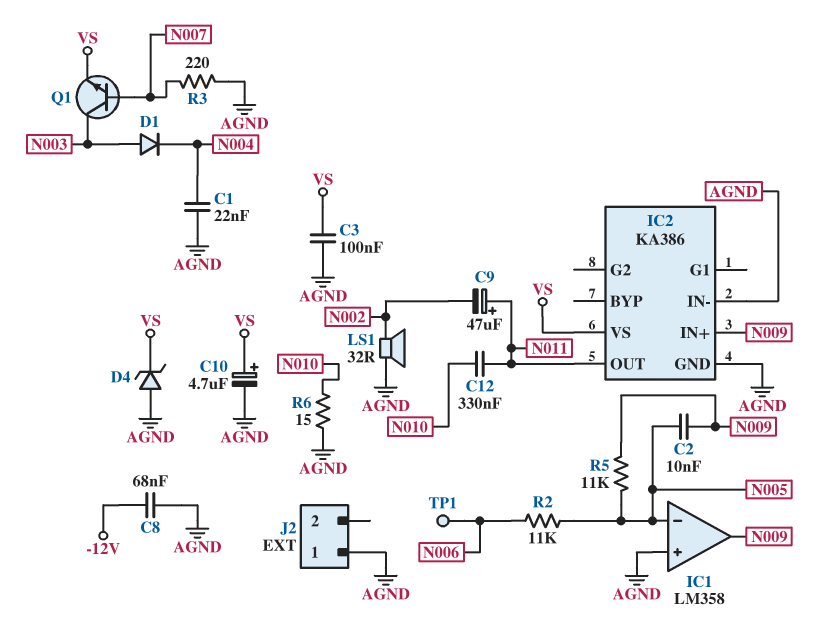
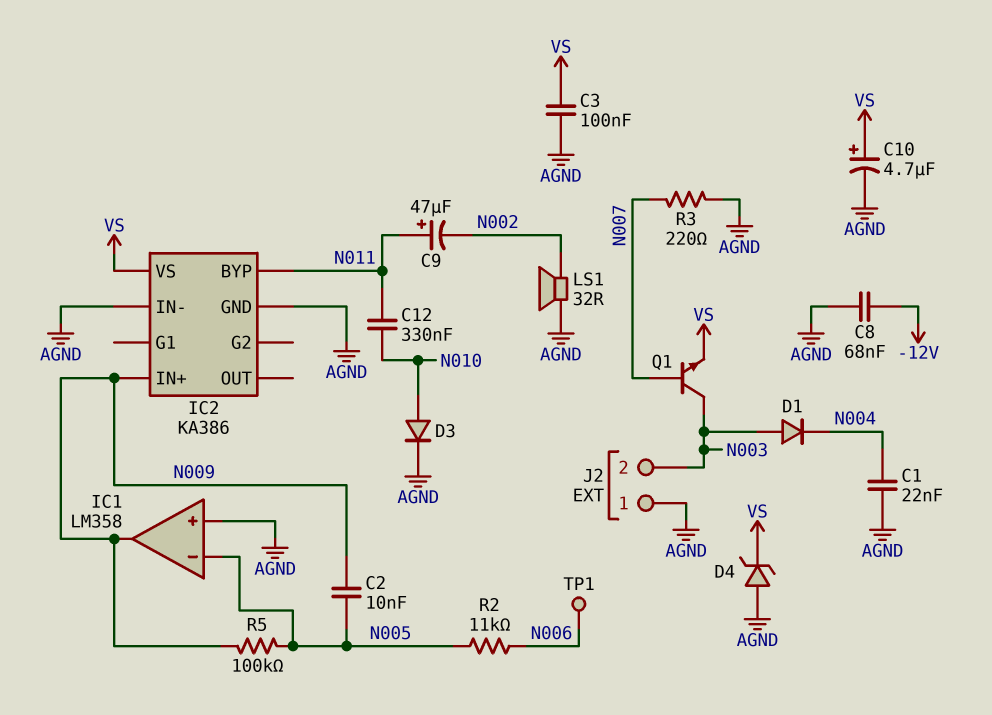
D3: none -> diode (A N010, K AGND)
IC2 pin BYP: none -> N011
IC2 pin OUT: N011 -> none
J2 pin 2: none -> N003
R5: 11k (N005, N009) -> 100k (N005, N009)
R6: 15 (AGND, N010) -> none

